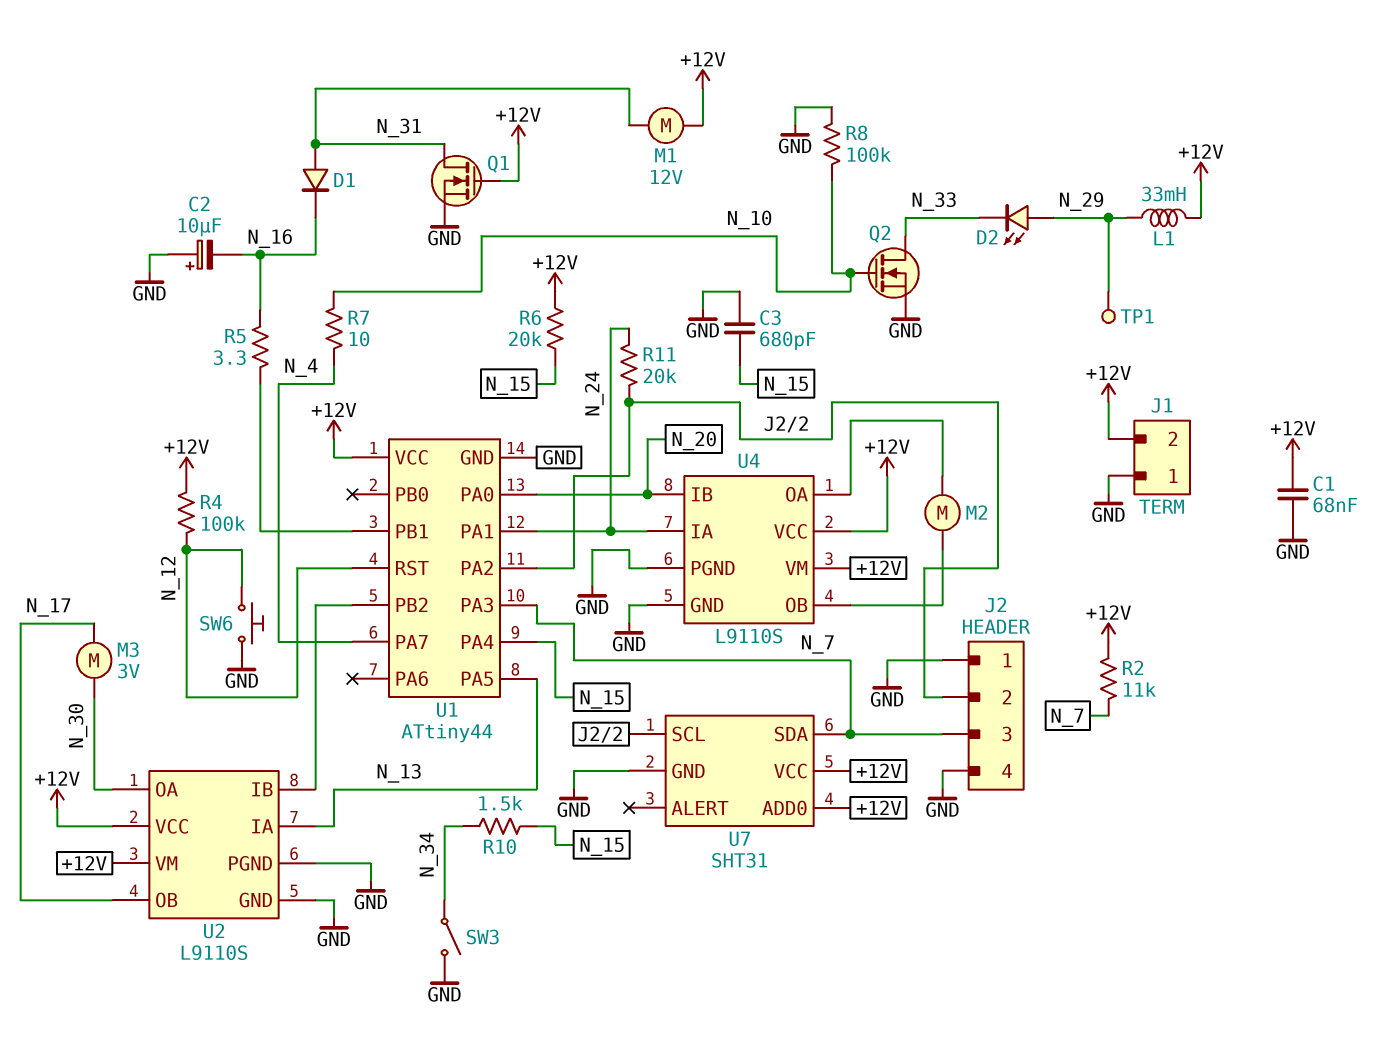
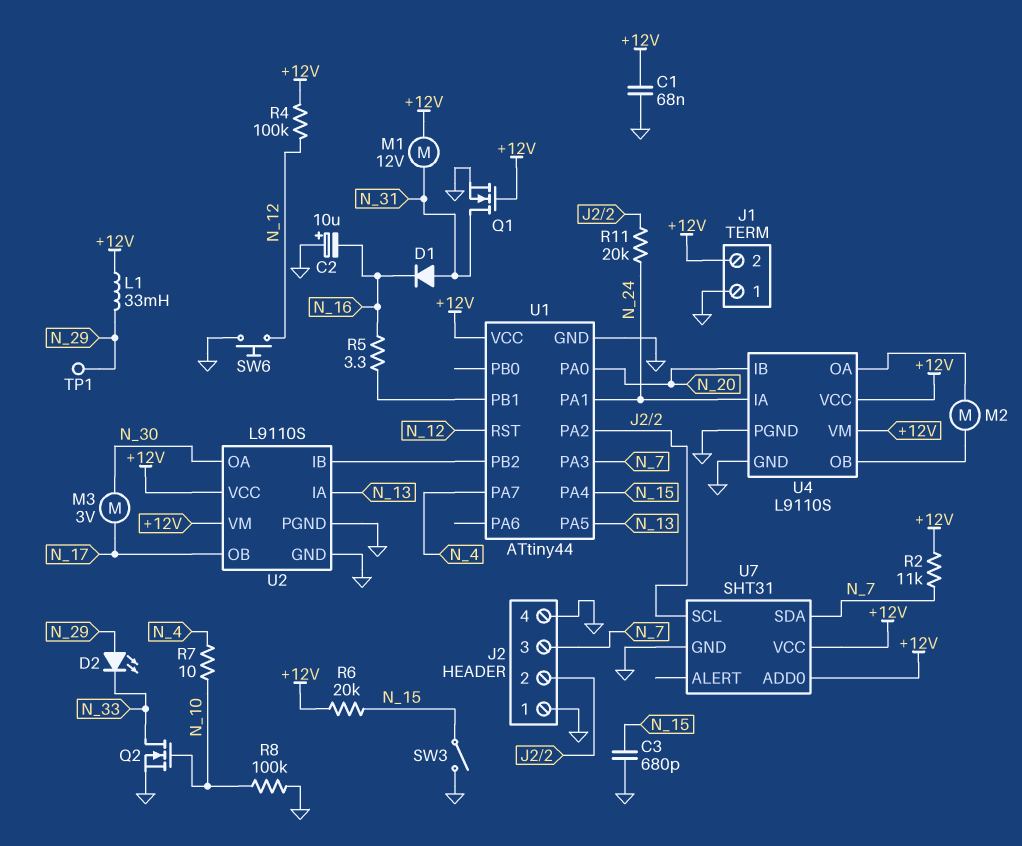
R10: 1.5k (N_15, N_34) -> none
SW3: switch (GND, N_34) -> switch (GND, N_15)

